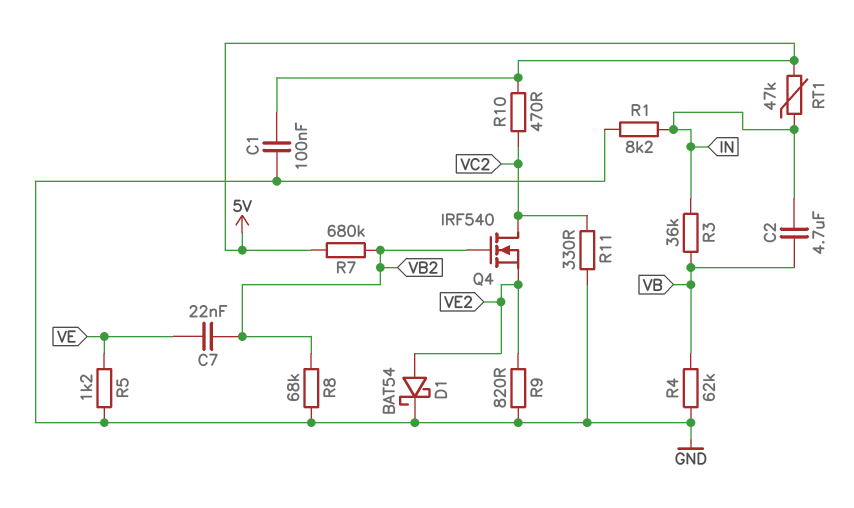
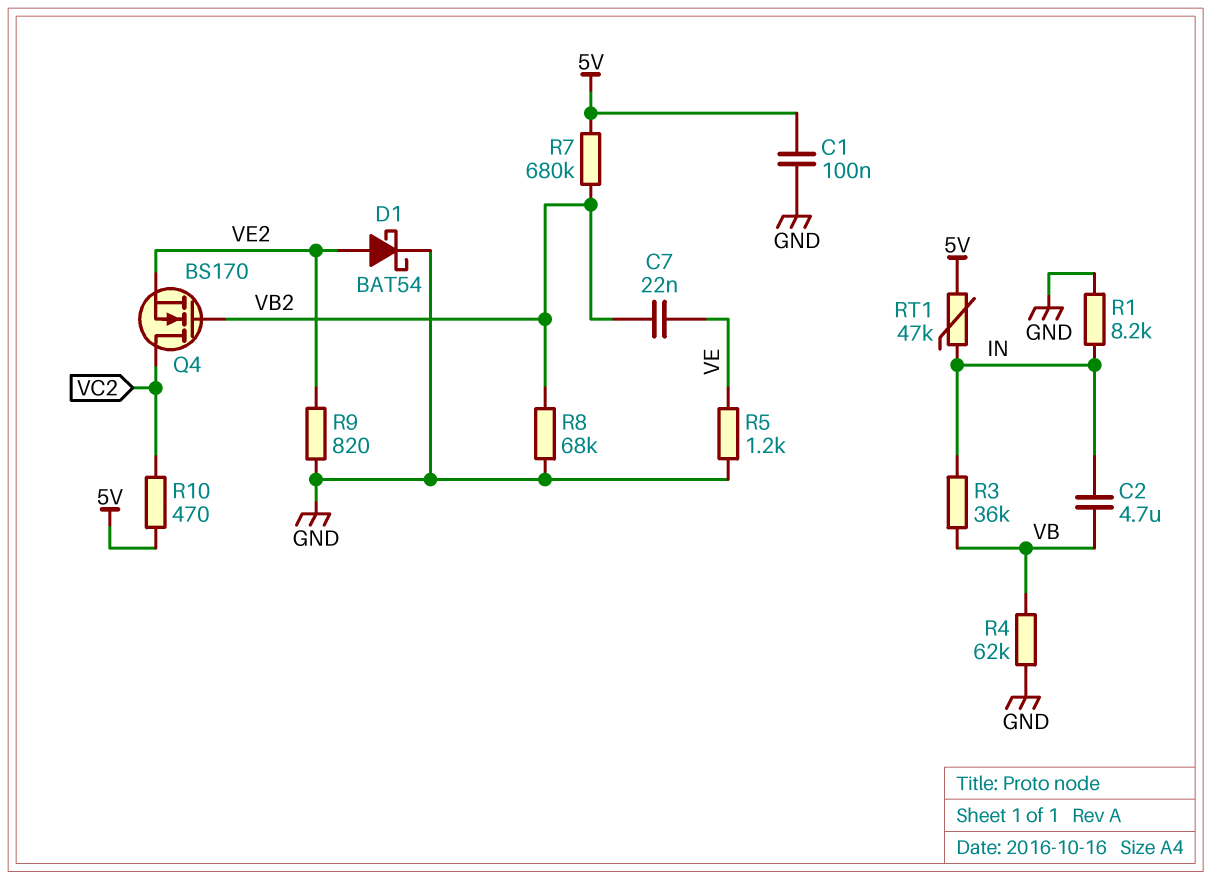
Q4: NMOS IRF540 (G VB2, D VC2, S VE2) -> NMOS BS170 (G VB2, D VC2, S VE2)
R11: 330 (GND, VC2) -> none

